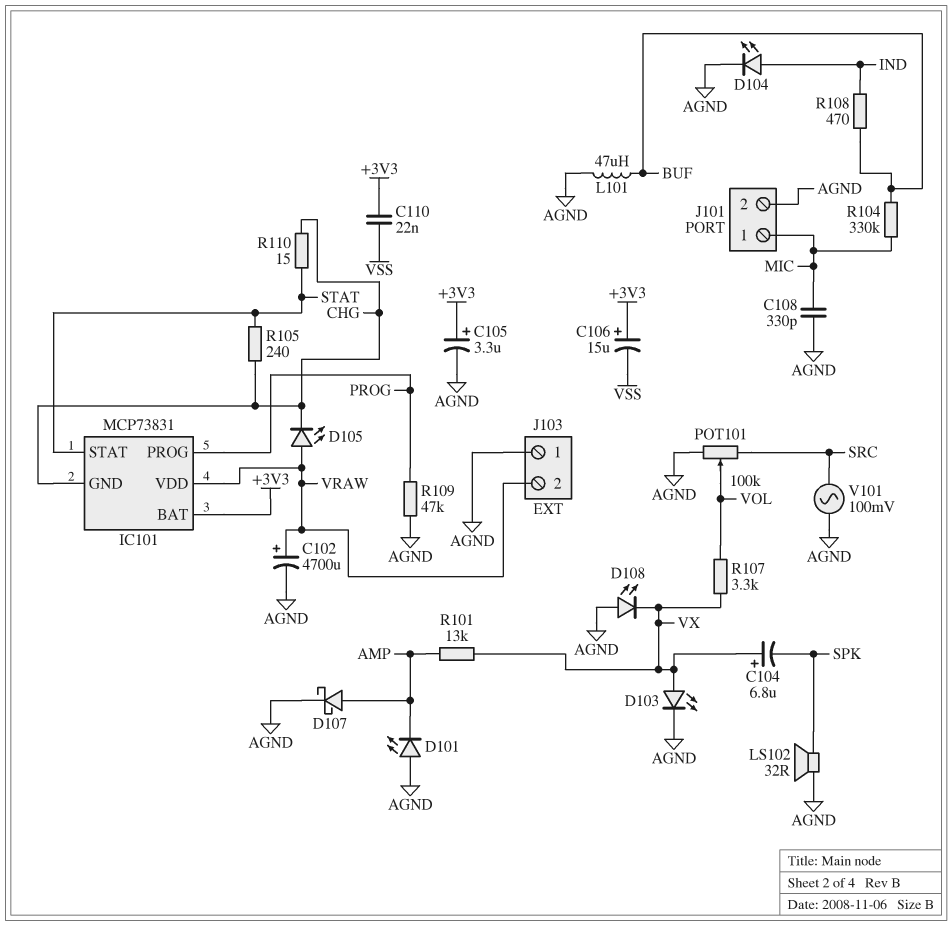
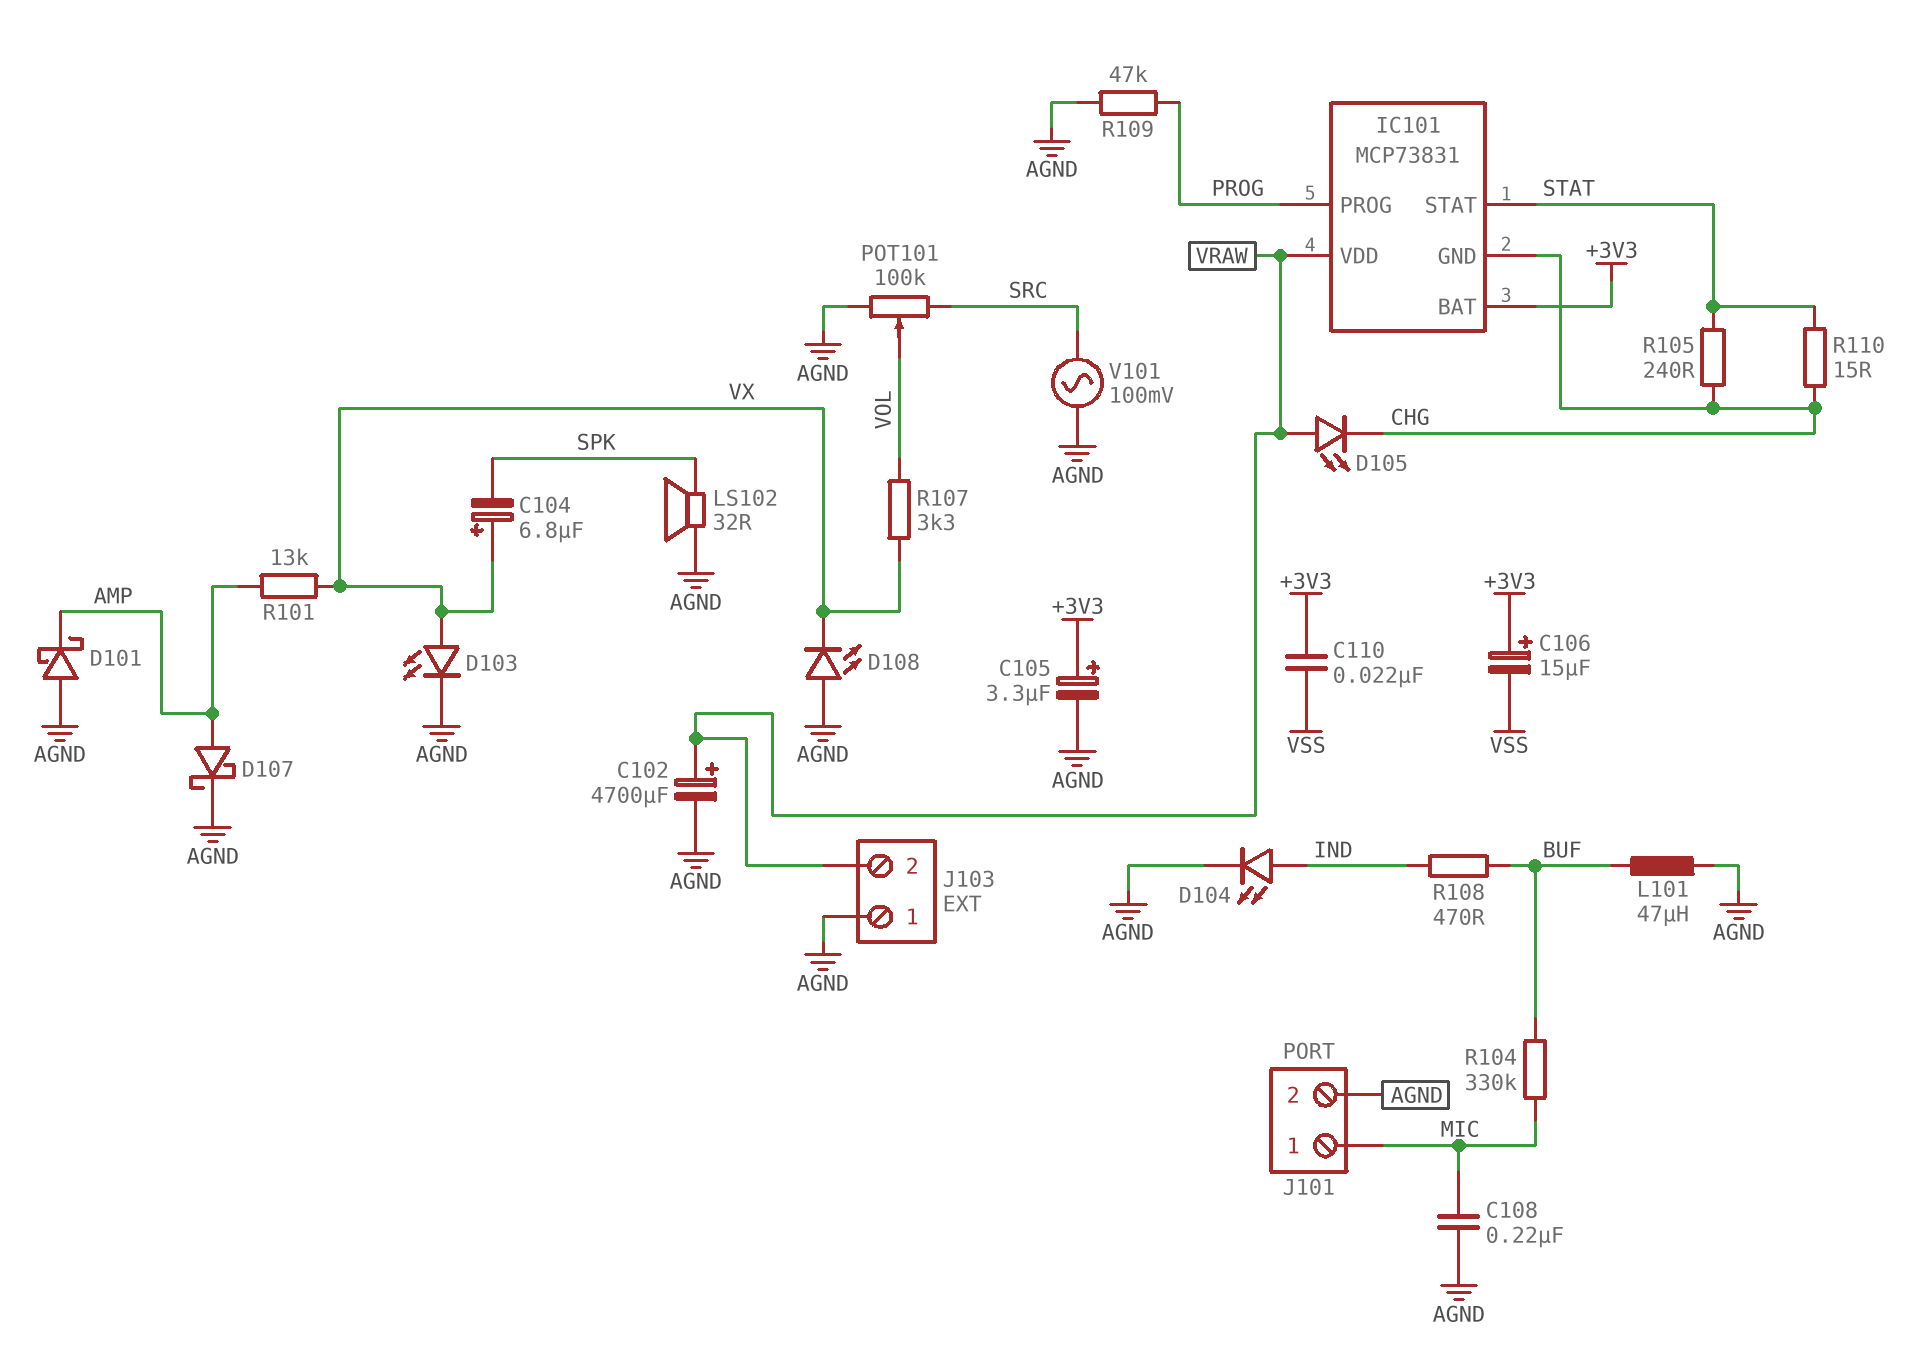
C108: 330pF (AGND, MIC) -> 220nF (AGND, MIC)
D101: LED (A AGND, K AMP) -> schottky (A AGND, K AMP)

